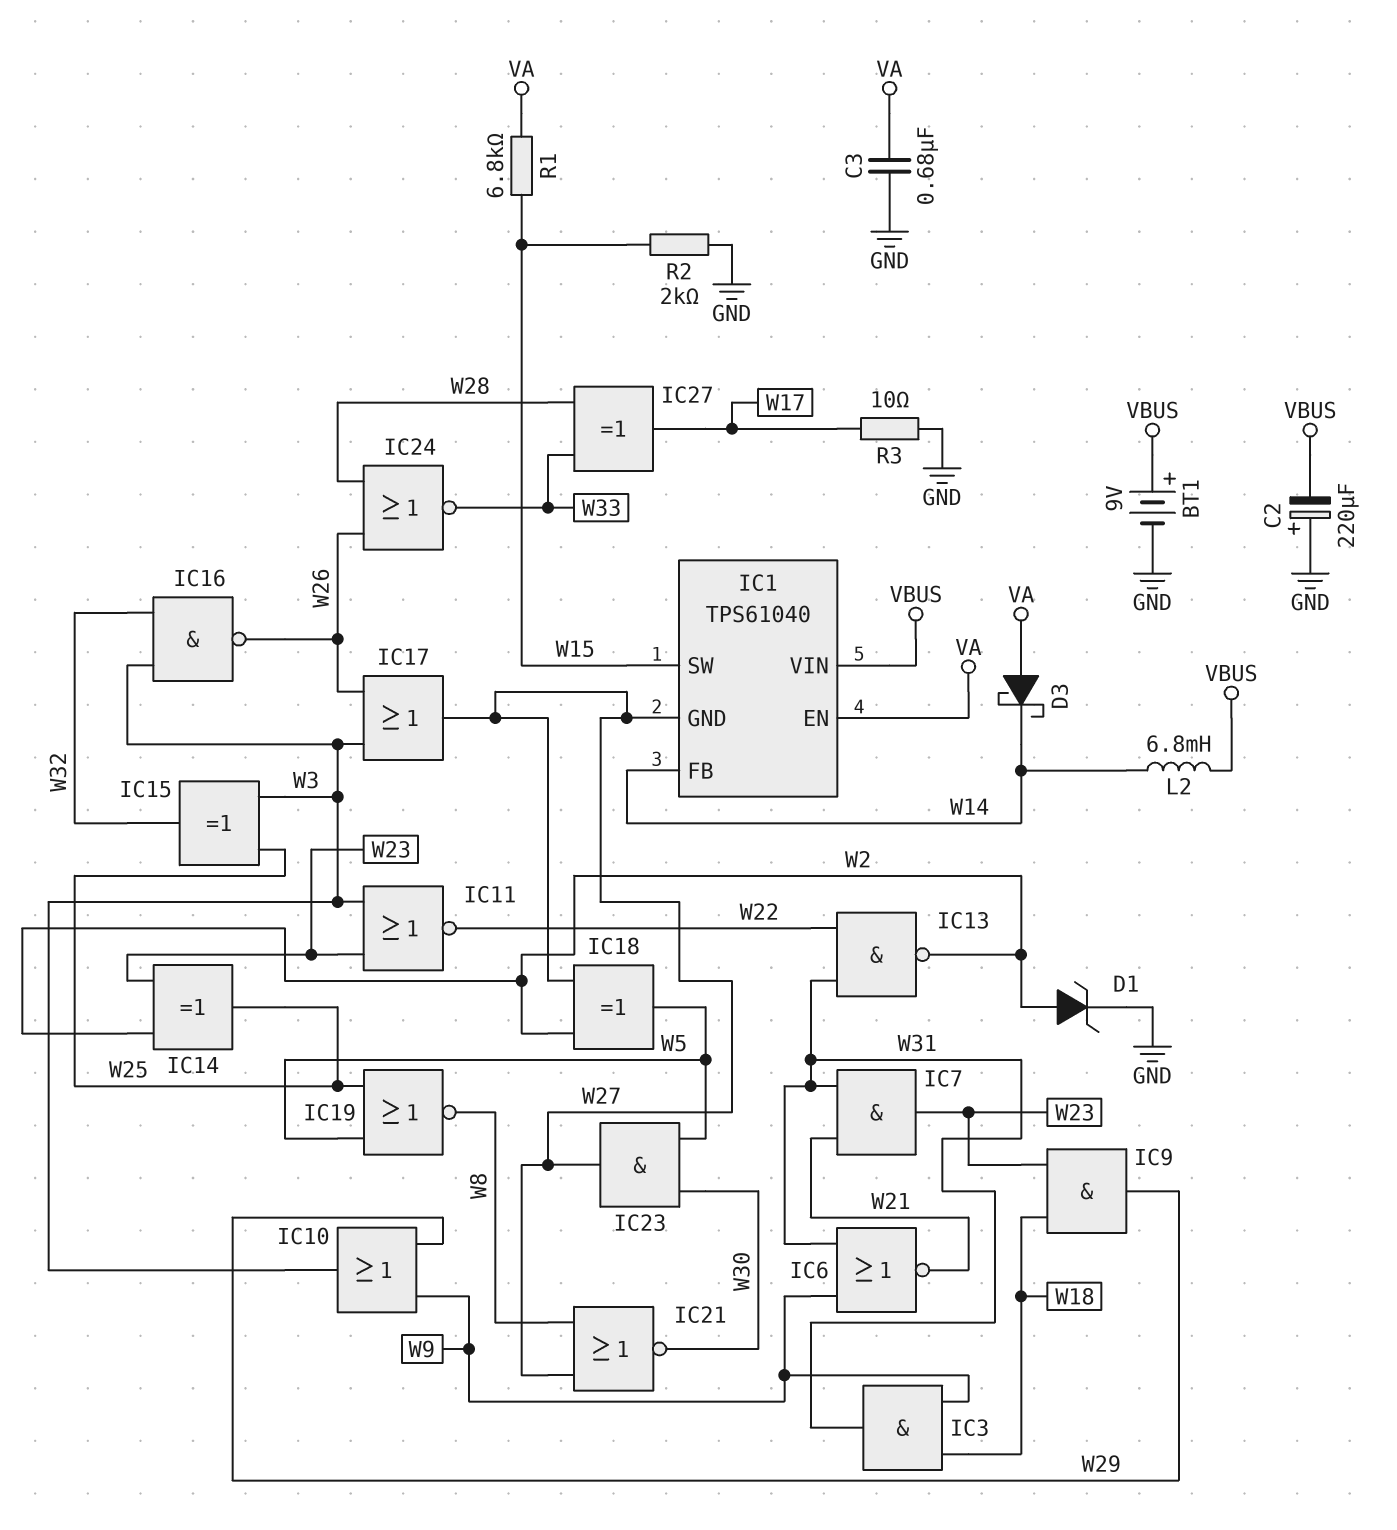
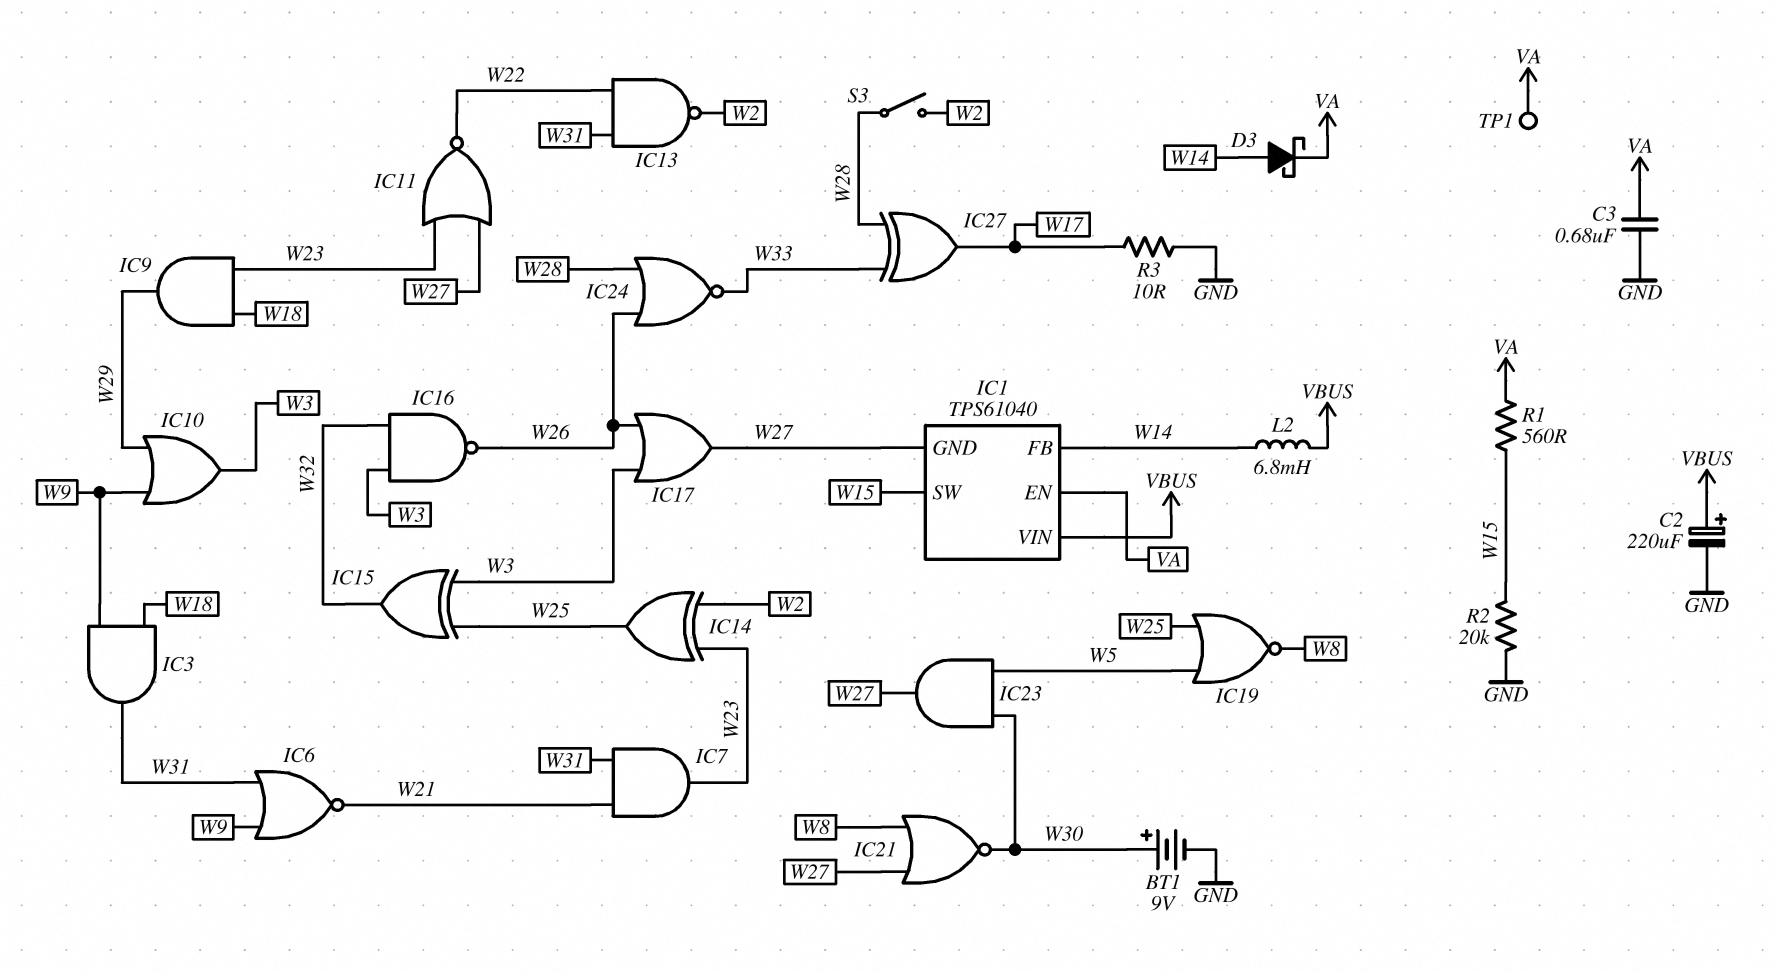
BT1: 9V (plus VBUS, minus GND) -> 9V (plus W30, minus GND)
C2: 220uF (plus GND, minus VBUS) -> 220uF (plus VBUS, minus GND)
D1: zener (A W2, K GND) -> none
D3: schottky (A VA, K W14) -> schottky (A W14, K VA)
IC11: NOR (in W3, in W23, out W22) -> NOR (in W23, in W27, out W22)
IC18: XOR (in W2, in W27, out W5) -> none
R1: 6.8k (VA, W15) -> 560 (VA, W15)
R2: 2k (GND, W15) -> 20k (GND, W15)
S3: none -> switch (W2, W28)
TP1: none -> test point (VA)

